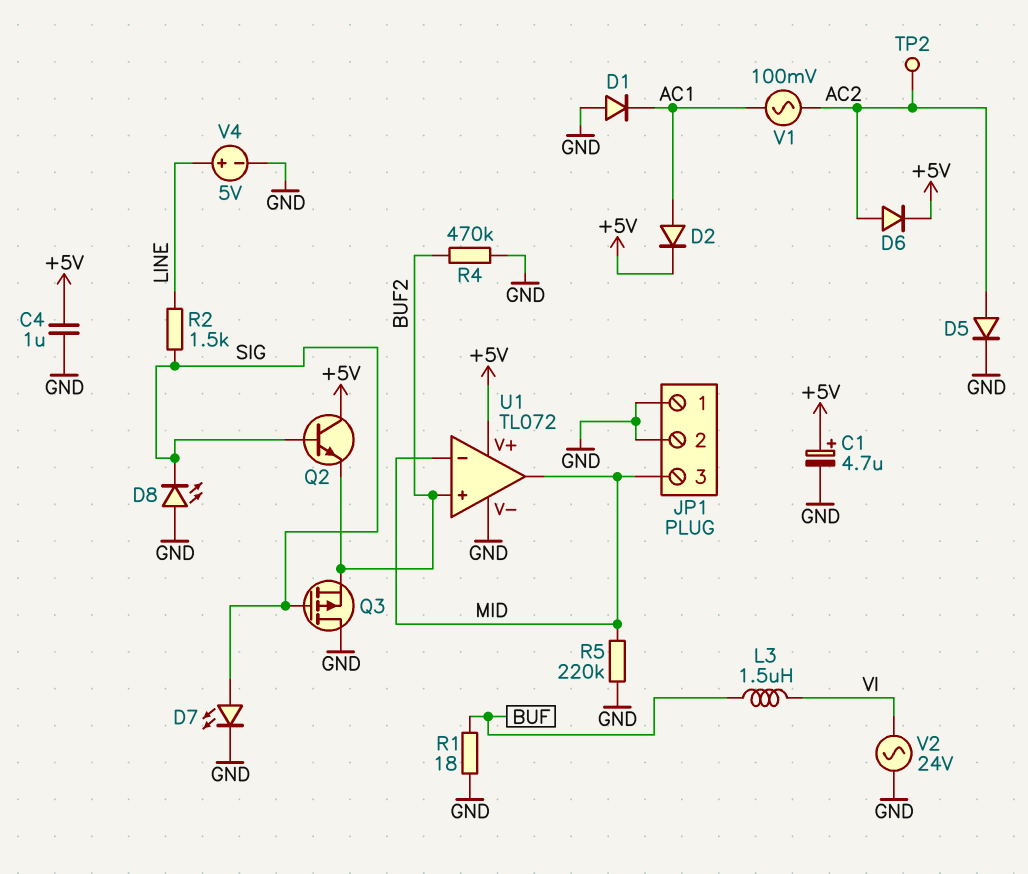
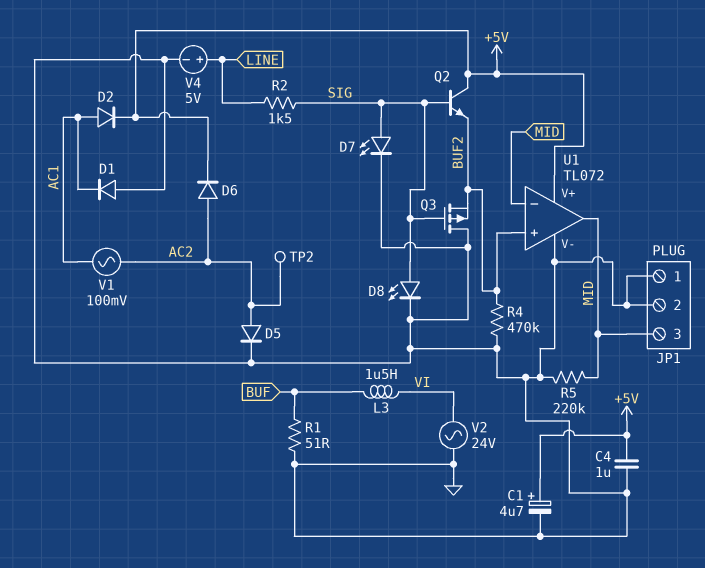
D8: LED (A GND, K SIG) -> LED (A SIG, K GND)
R1: 18 (BUF, GND) -> 51 (BUF, GND)

